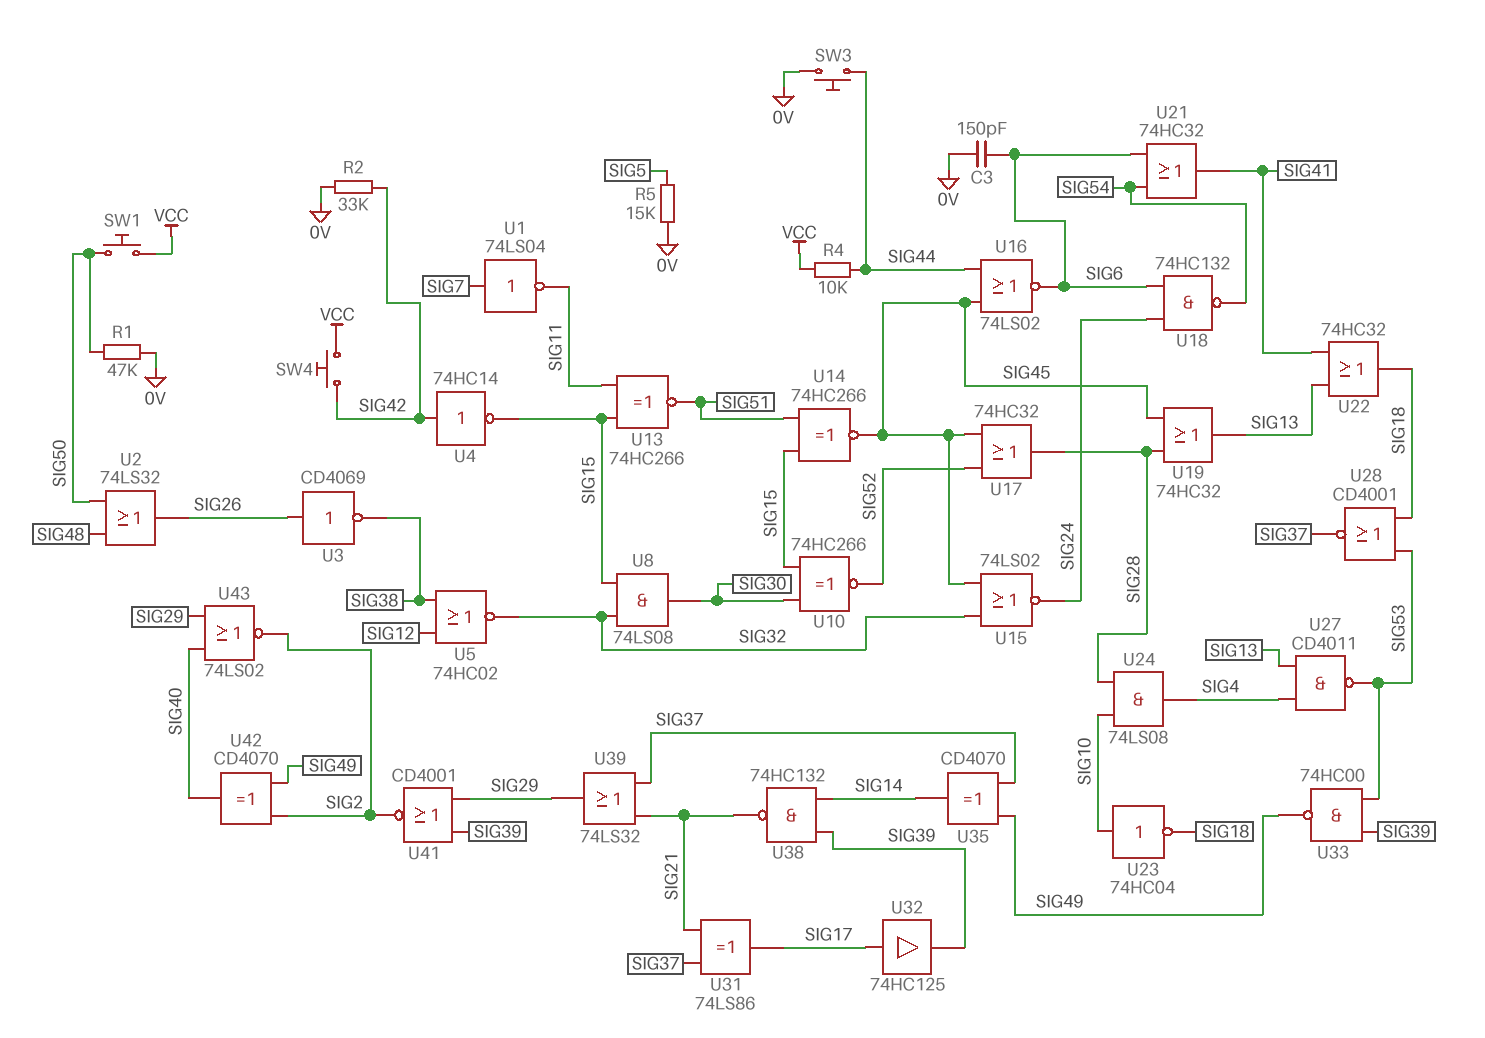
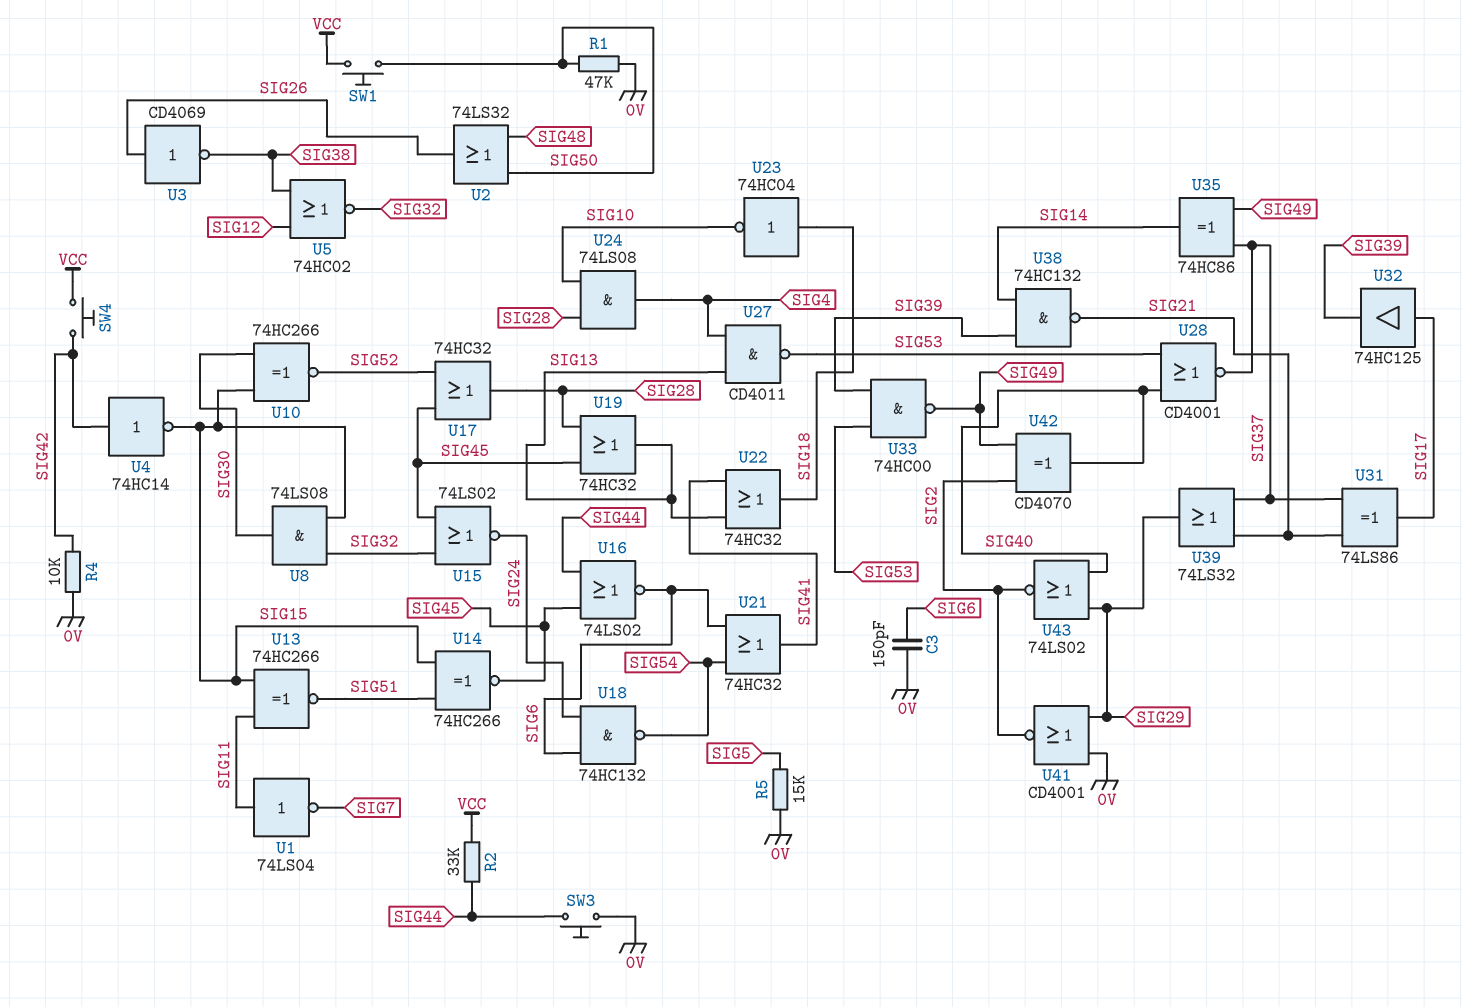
R2: 33k (0V, SIG42) -> 33k (SIG44, VCC)
R4: 10k (SIG44, VCC) -> 10k (0V, SIG42)
U1: NOT 74LS04 (in SIG7, out SIG11) -> NOT 74LS04 (in SIG11, out SIG7)
U23: NOT 74HC04 (in SIG10, out SIG18) -> NOT 74HC04 (in SIG18, out SIG10)
U28: NOR CD4001 (in SIG18, in SIG53, out SIG37) -> NOR CD4001 (in SIG40, in SIG53, out SIG37)
U35: XOR CD4070 (in SIG37, in SIG49, out SIG14) -> XOR 74HC86 (in SIG37, in SIG49, out SIG14)
U41: NOR CD4001 (in SIG29, in SIG39, out SIG2) -> NOR CD4001 (in 0V, in SIG29, out SIG2)

